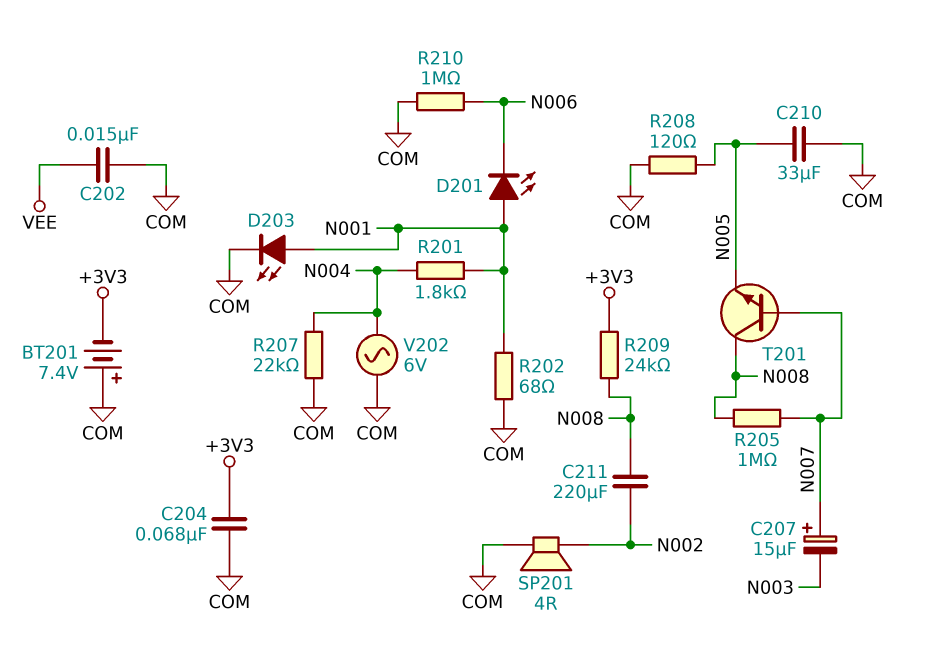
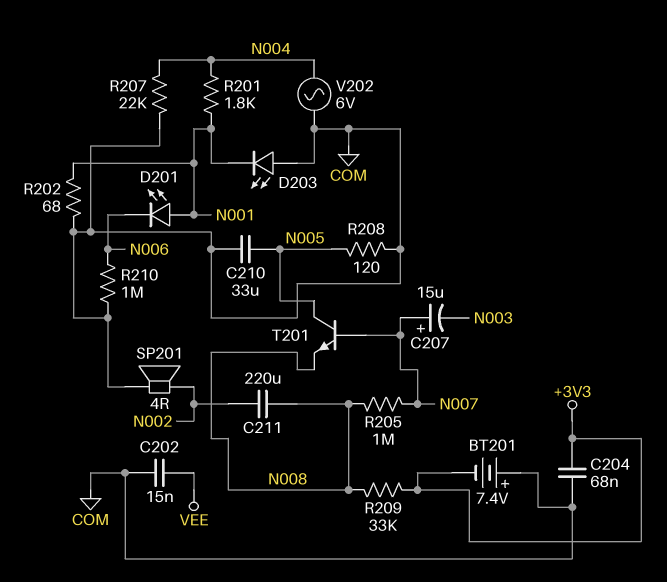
D203: LED (A N001, K COM) -> LED (A COM, K N001)
R209: 24k (+3V3, N008) -> 33k (+3V3, N008)
T201: NPN (B N007, C N008, E N005) -> NPN (B N007, C N005, E N008)

